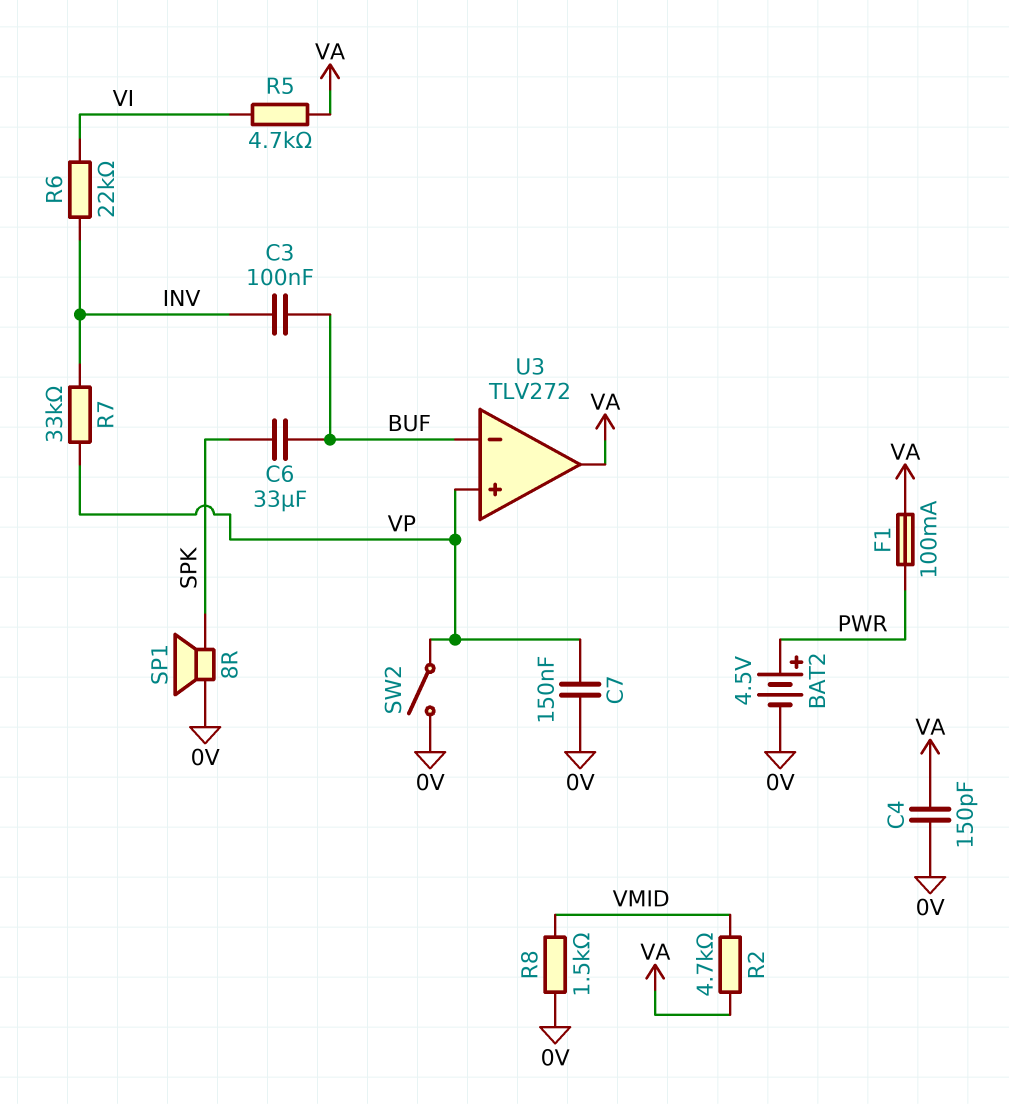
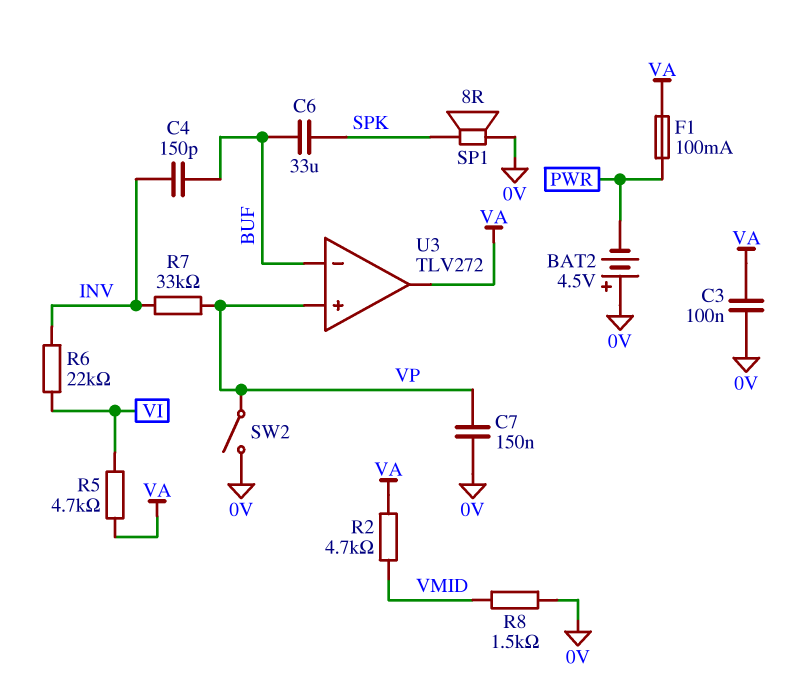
BAT2: 4.5V (plus PWR, minus 0V) -> 4.5V (plus 0V, minus PWR)
C3: 100nF (BUF, INV) -> 100nF (0V, VA)
C4: 150pF (0V, VA) -> 150pF (BUF, INV)

